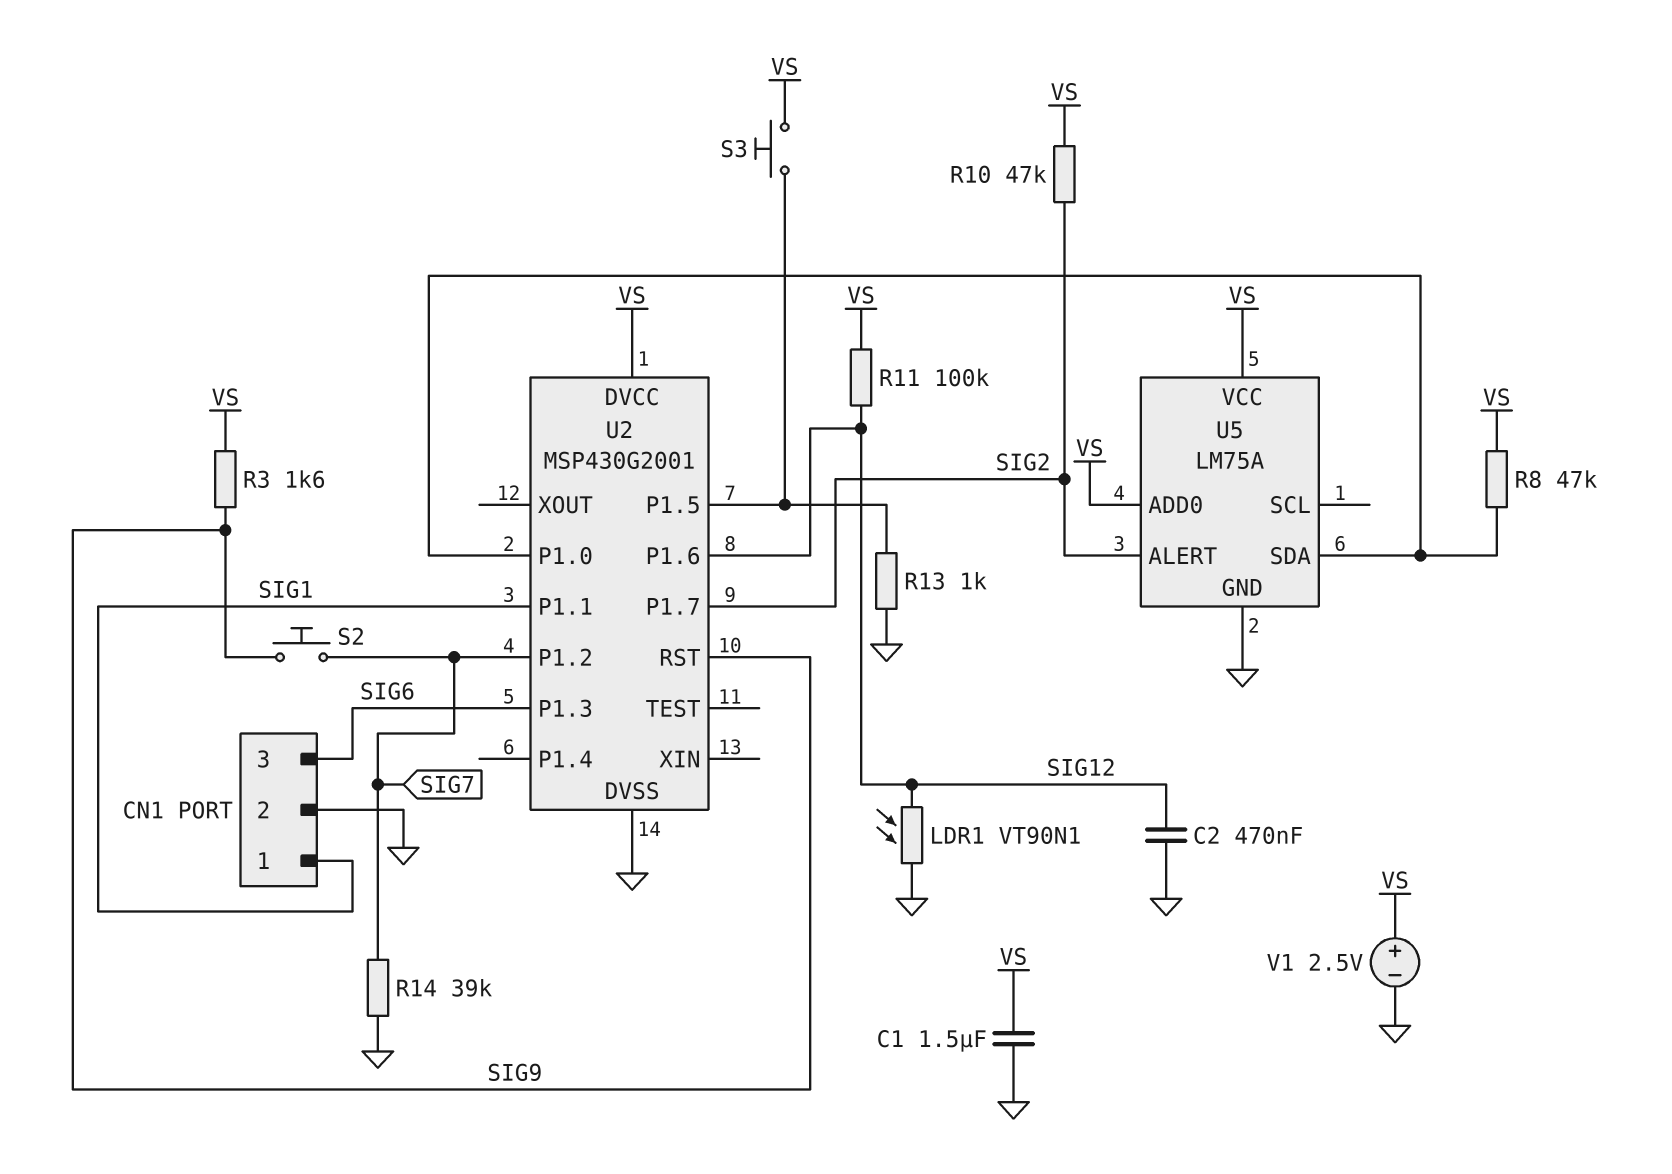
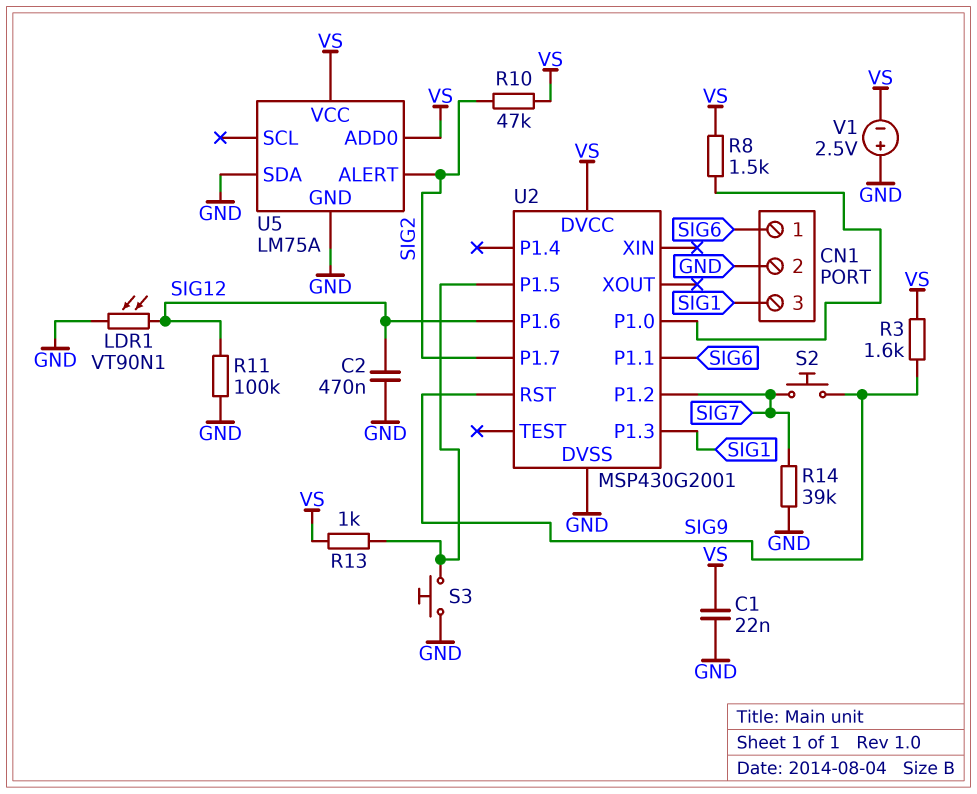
C1: 1.5uF (GND, VS) -> 22nF (GND, VS)
CN1 pin 1: SIG1 -> SIG6
CN1 pin 3: SIG6 -> SIG1
R8: 47k (U2/P1.0, VS) -> 1.5k (U2/P1.0, VS)
R11: 100k (SIG12, VS) -> 100k (GND, SIG12)
R13: 1k (GND, U2/P1.5) -> 1k (U2/P1.5, VS)
S3: button (U2/P1.5, VS) -> button (GND, U2/P1.5)
U2 pin P1.1: SIG1 -> SIG6
U2 pin P1.3: SIG6 -> SIG1
U5 pin SDA: U2/P1.0 -> GND
V1: 2.5V (plus VS, minus GND) -> 2.5V (plus GND, minus VS)

